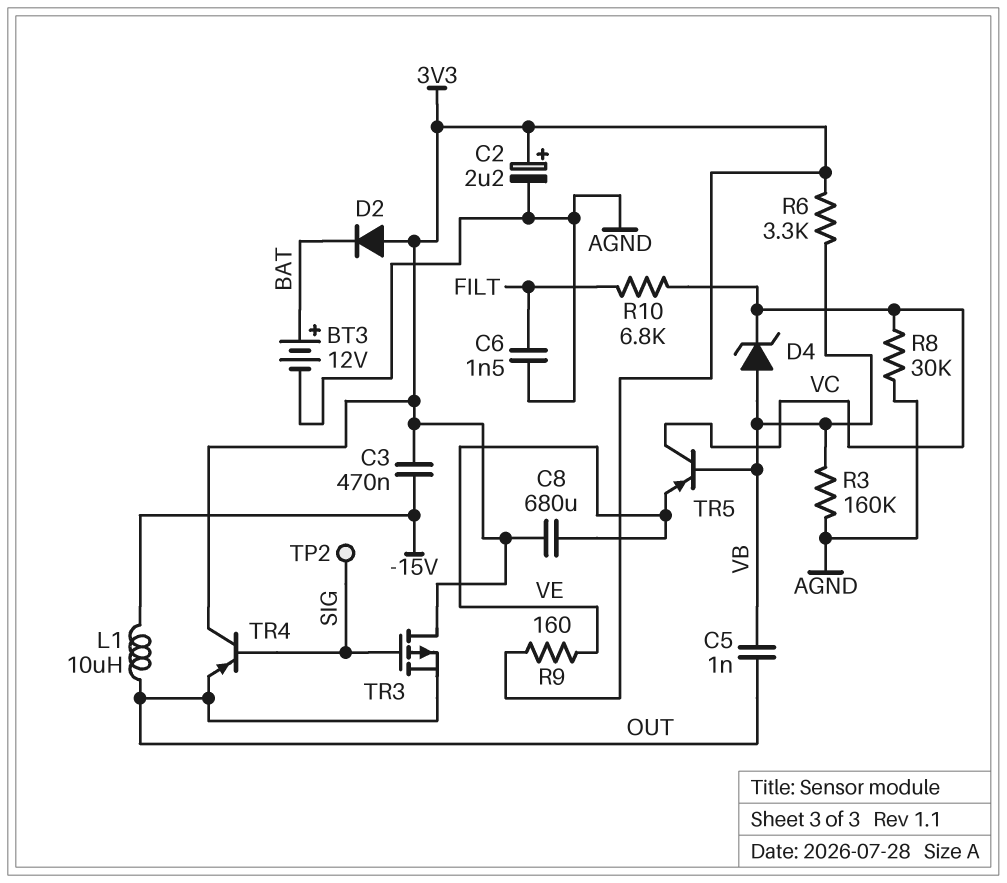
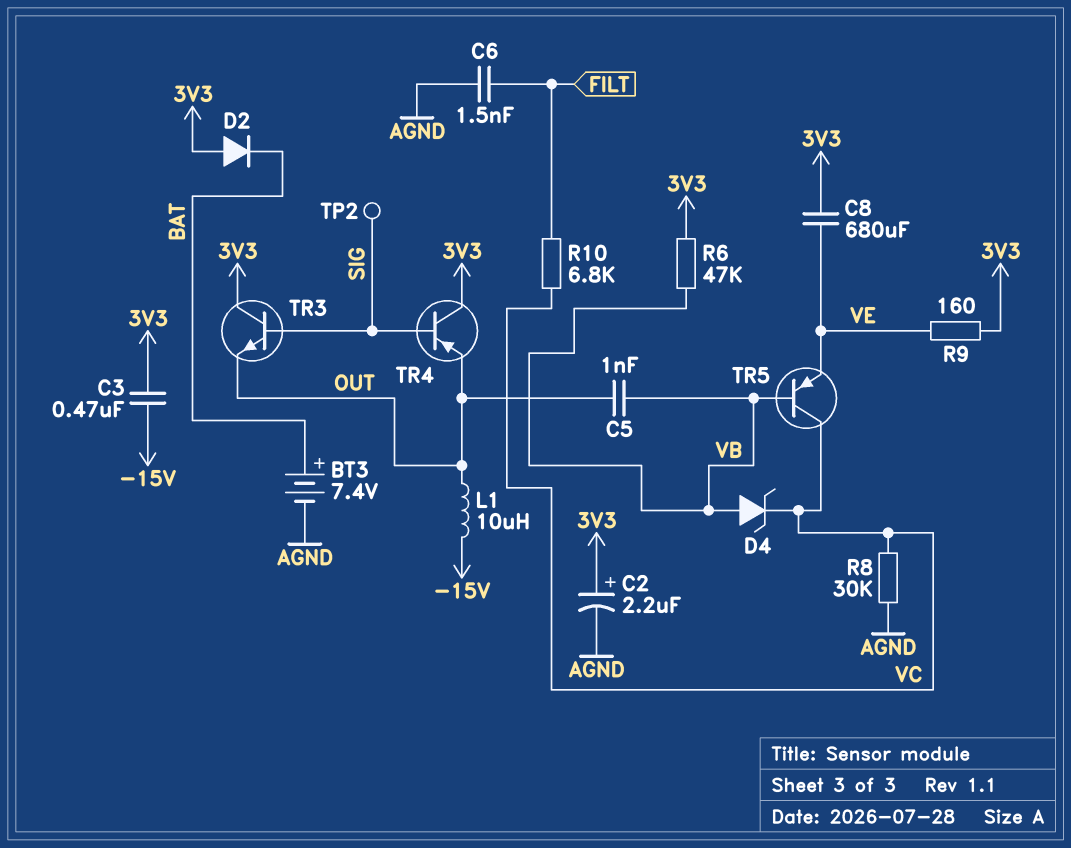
BT3: 12V (plus BAT, minus AGND) -> 7.4V (plus BAT, minus AGND)
R3: 160k (AGND, VB) -> none
R6: 3.3k (3V3, VB) -> 47k (3V3, VB)
TR3: PMOS (G SIG, D 3V3, S OUT) -> NPN (B SIG, C 3V3, E OUT)

